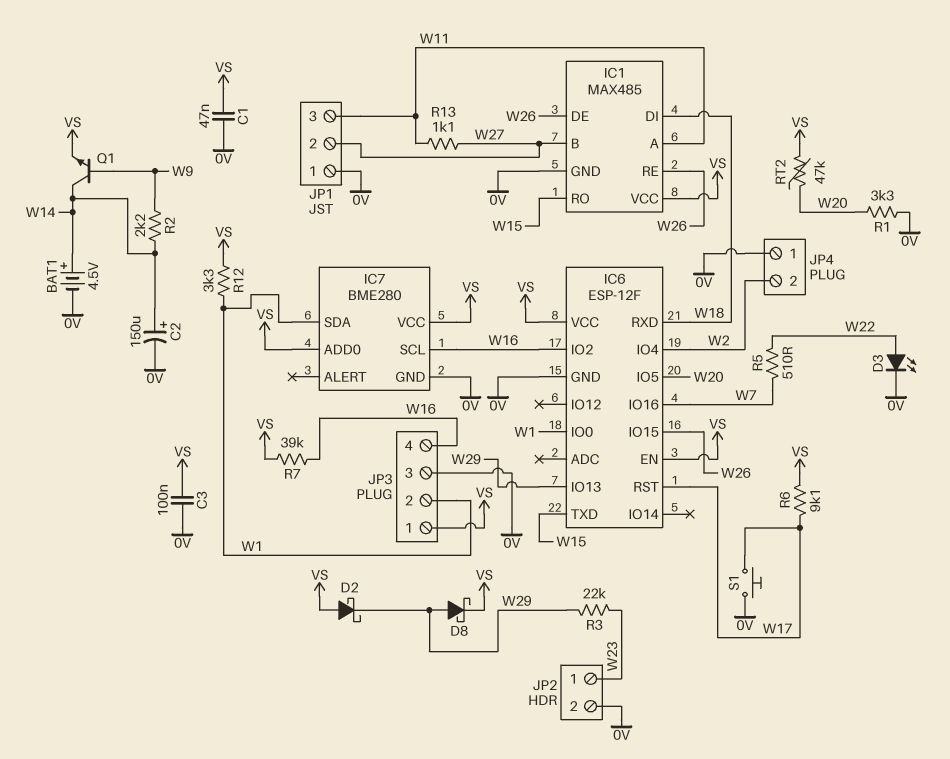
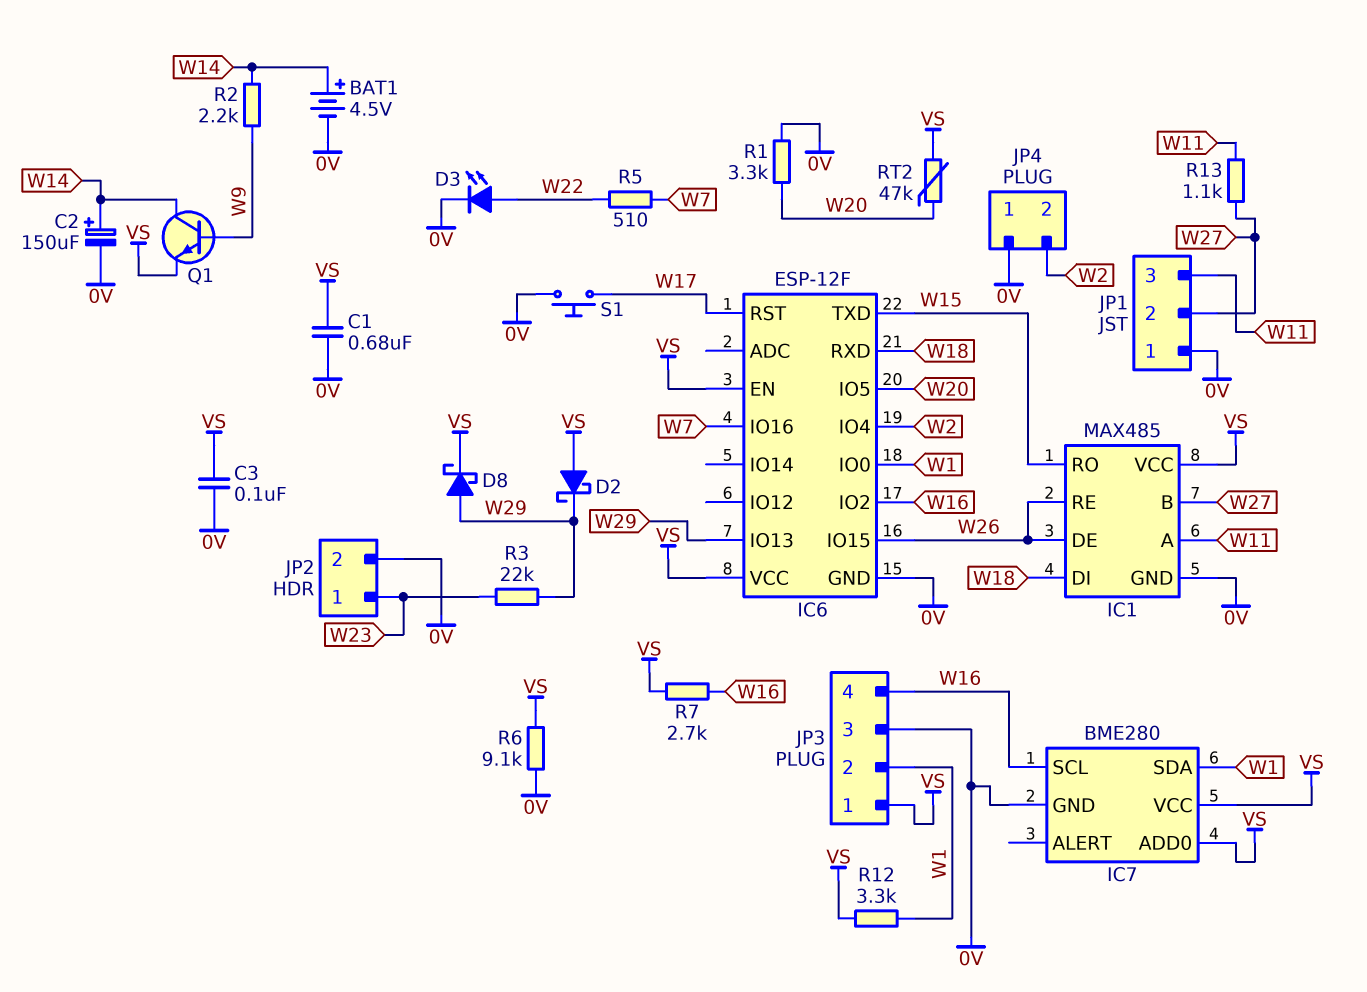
C1: 47nF (0V, VS) -> 680nF (0V, VS)
R6: 9.1k (VS, W17) -> 9.1k (0V, VS)
R7: 39k (VS, W16) -> 2.7k (VS, W16)

